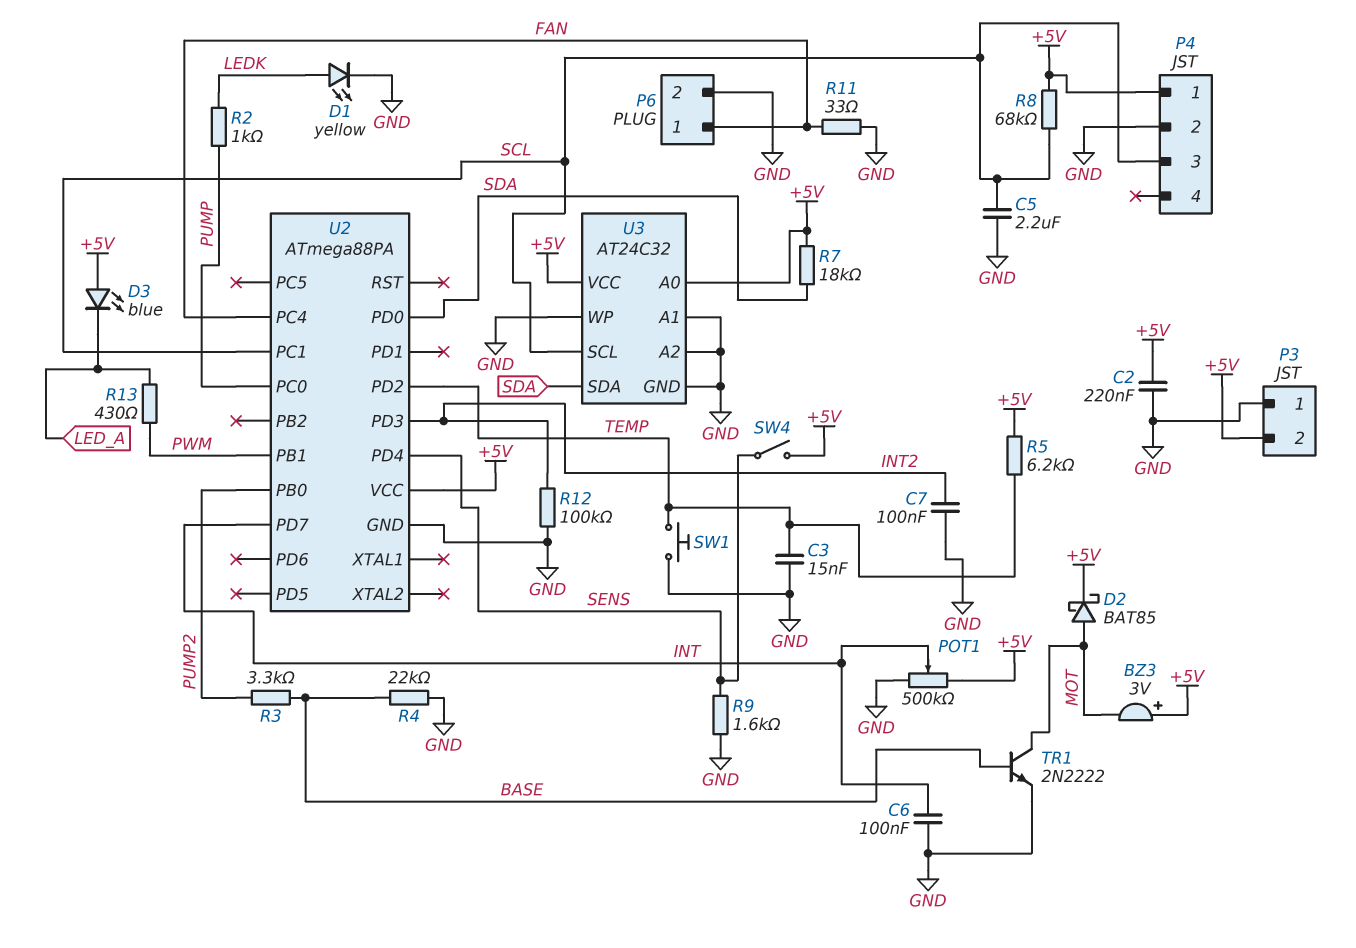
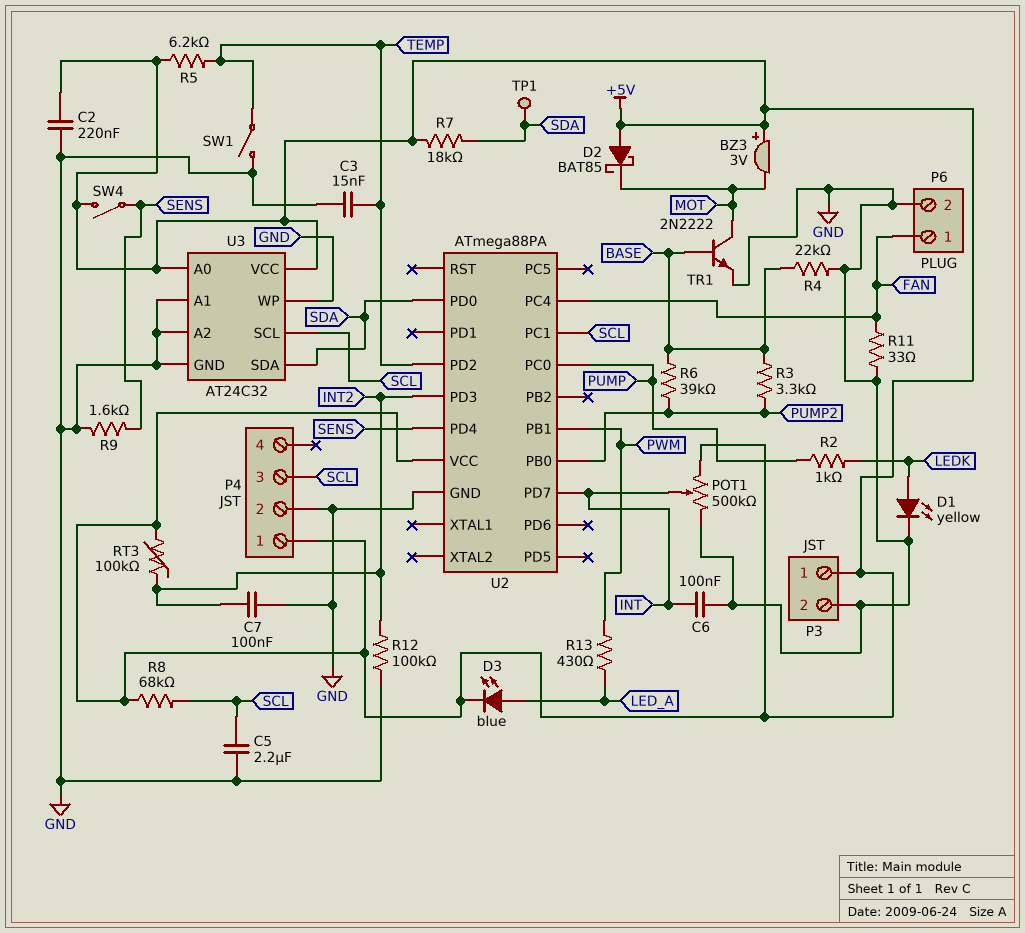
D2: schottky BAT85 (A MOT, K +5V) -> schottky BAT85 (A +5V, K MOT)
D3: LED blue (A +5V, K LED_A) -> LED blue (A LED_A, K +5V)
P3 pin 1: GND -> +5V
P3 pin 2: +5V -> GND
R6: none -> 39k (BASE, PUMP2)
RT3: none -> 100k (+5V, INT2)
SW1: button (GND, TEMP) -> switch (GND, TEMP)
TP1: none -> test point (SDA)

